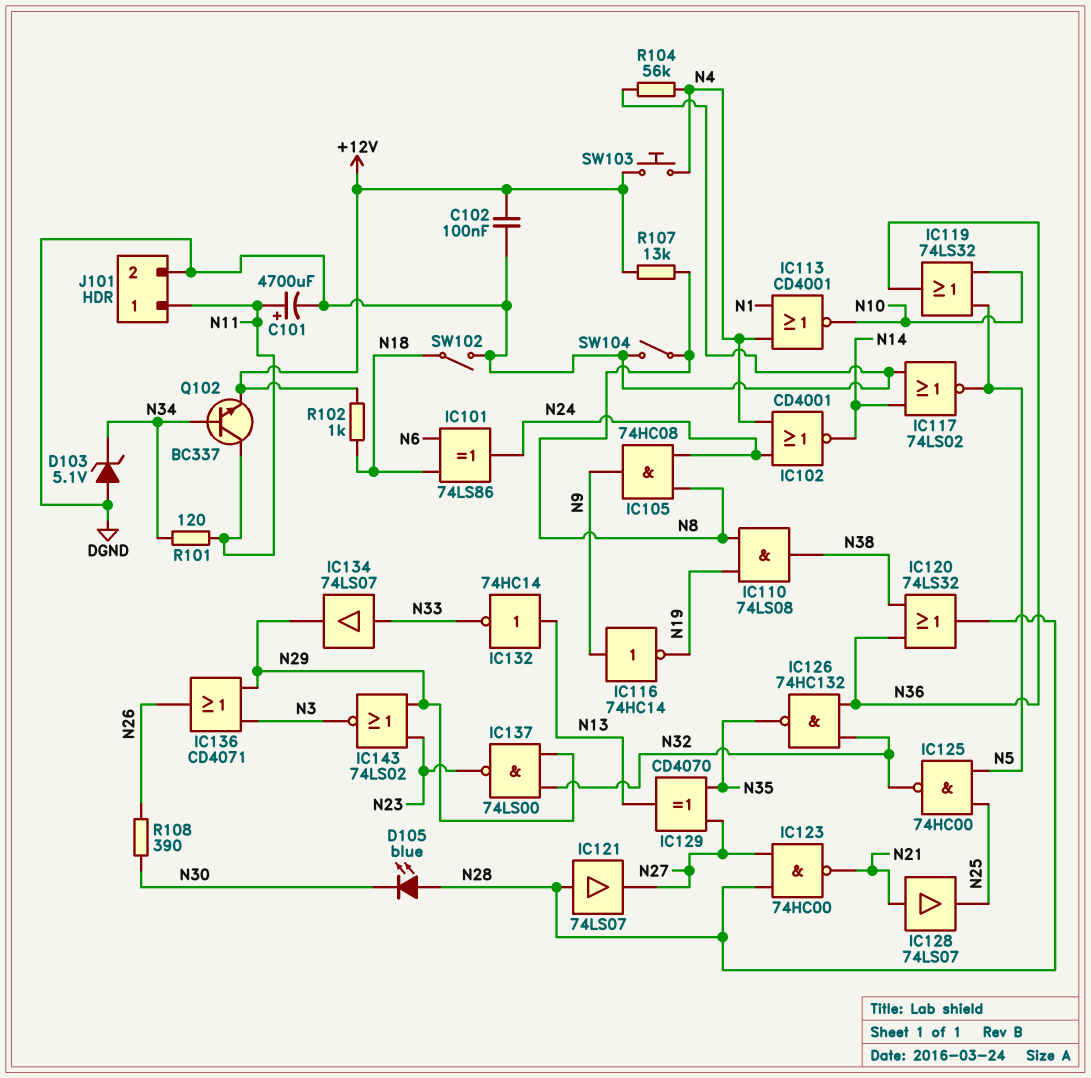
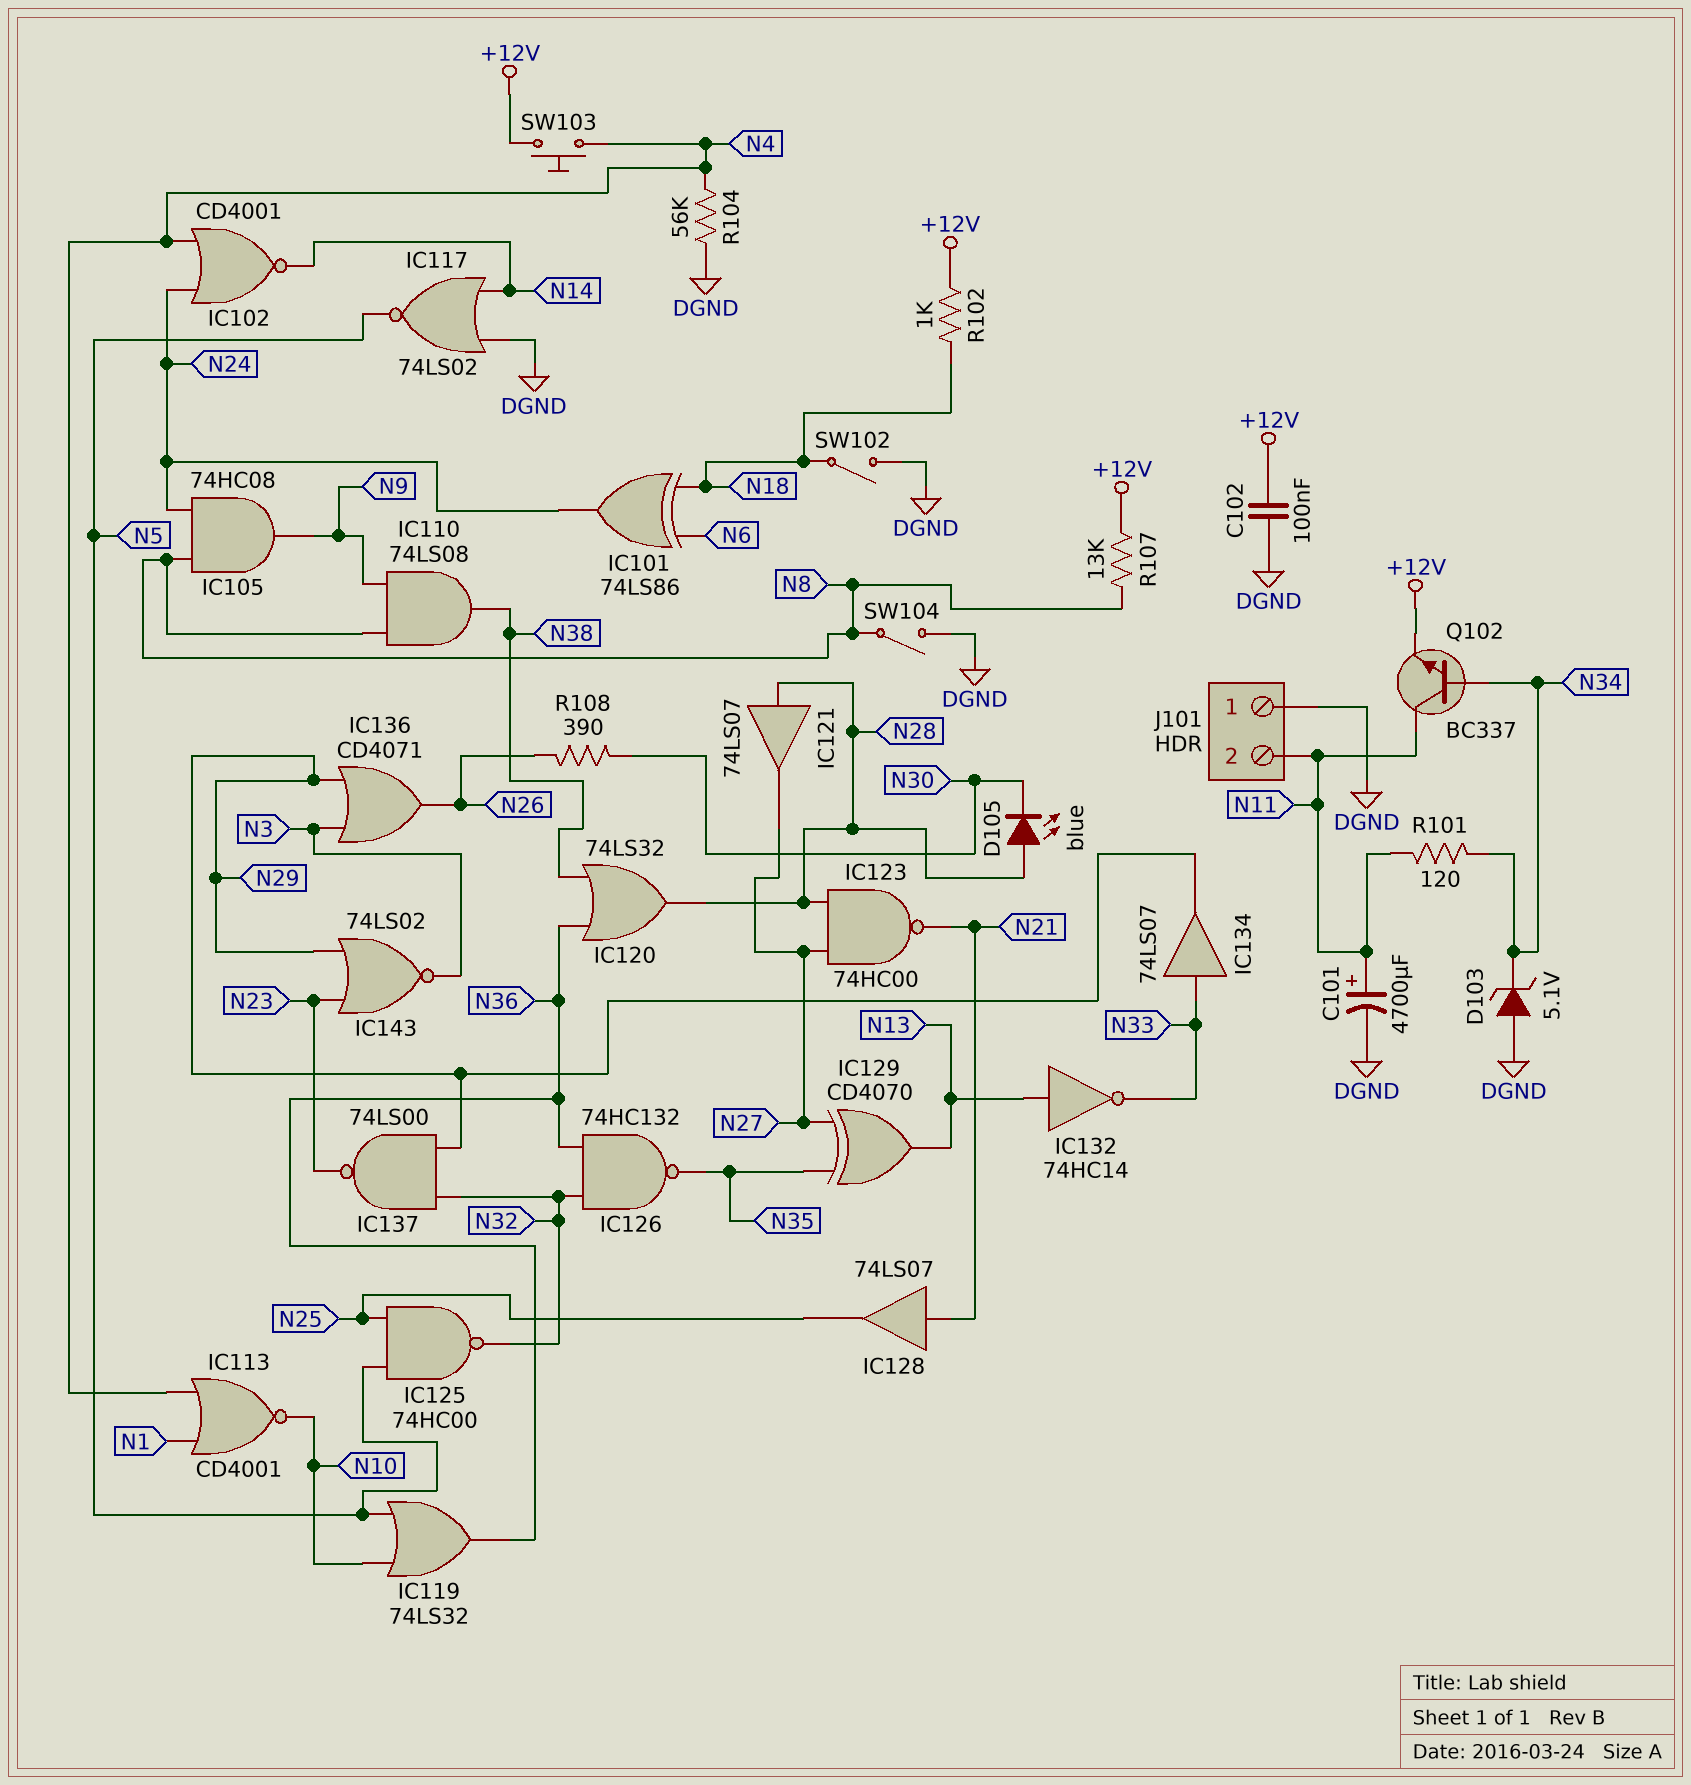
IC110: AND 74LS08 (in N8, in N19, out N38) -> AND 74LS08 (in N8, in N9, out N38)
IC116: NOT 74HC14 (in N9, out N19) -> none
J101 pin 1: N11 -> DGND
J101 pin 2: DGND -> N11

